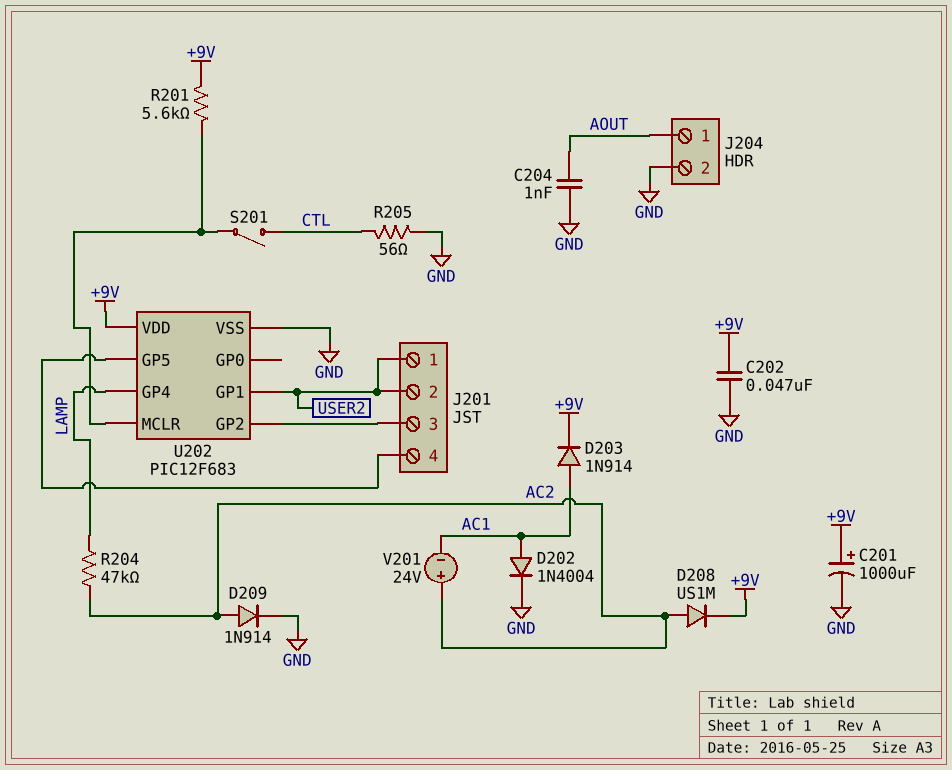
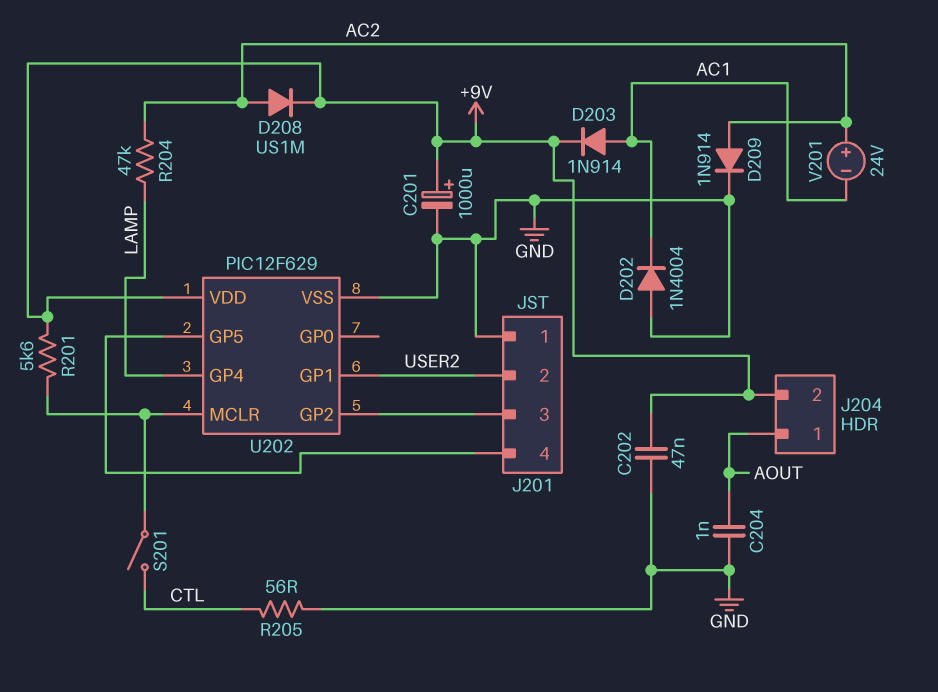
D202: diode 1N4004 (A AC1, K GND) -> diode 1N4004 (A GND, K AC1)
J201 pin 1: USER2 -> GND
J204 pin 2: GND -> +9V
U202: PIC12F683 -> PIC12F629

